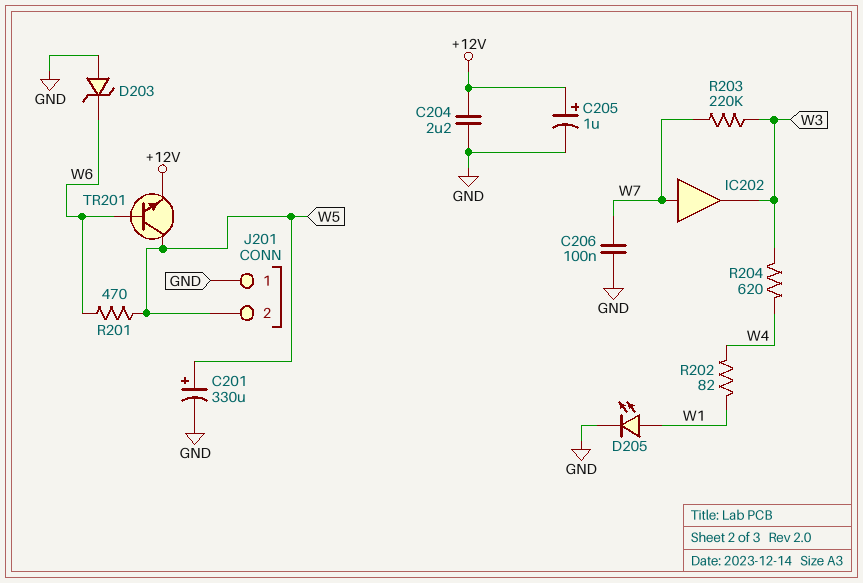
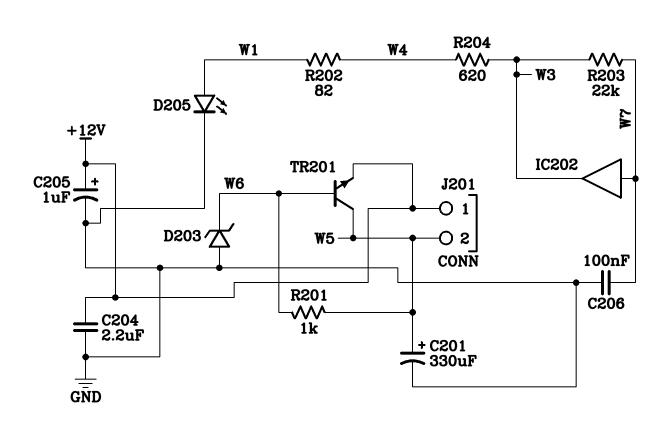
J201 pin 1: GND -> +12V
R201: 470 (W5, W6) -> 1k (W5, W6)
R203: 220k (W3, W7) -> 22k (W3, W7)

